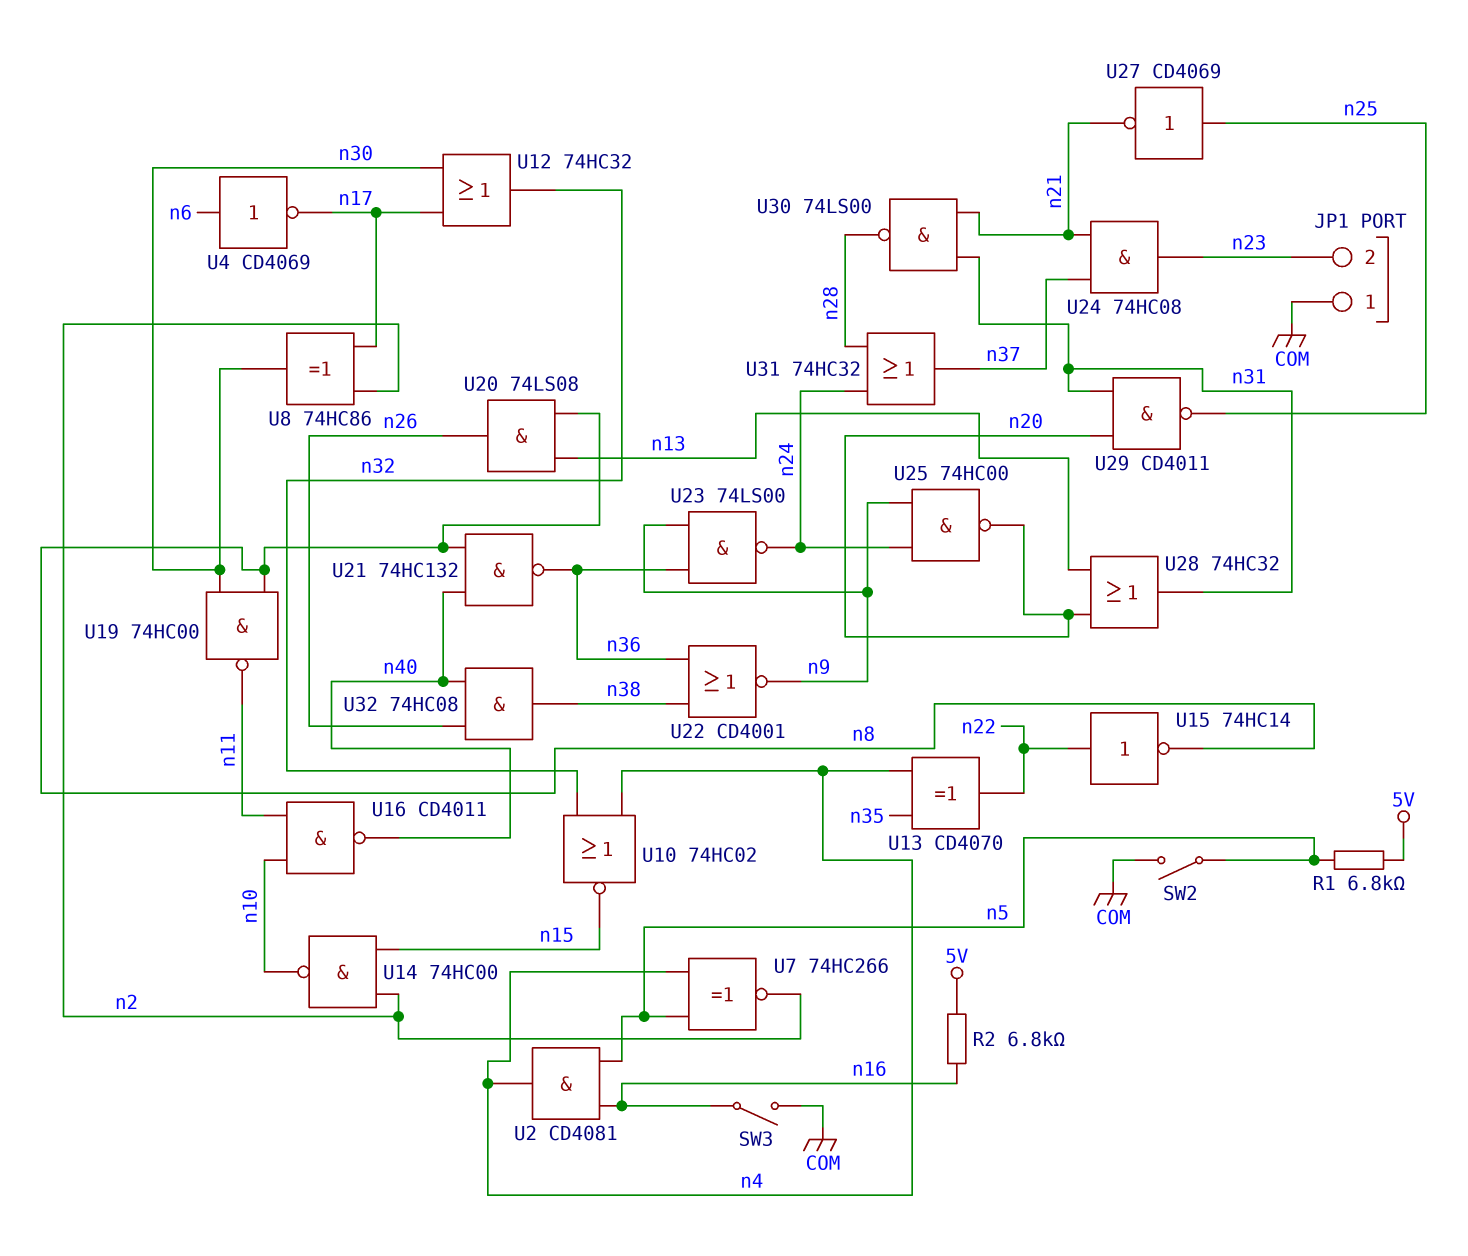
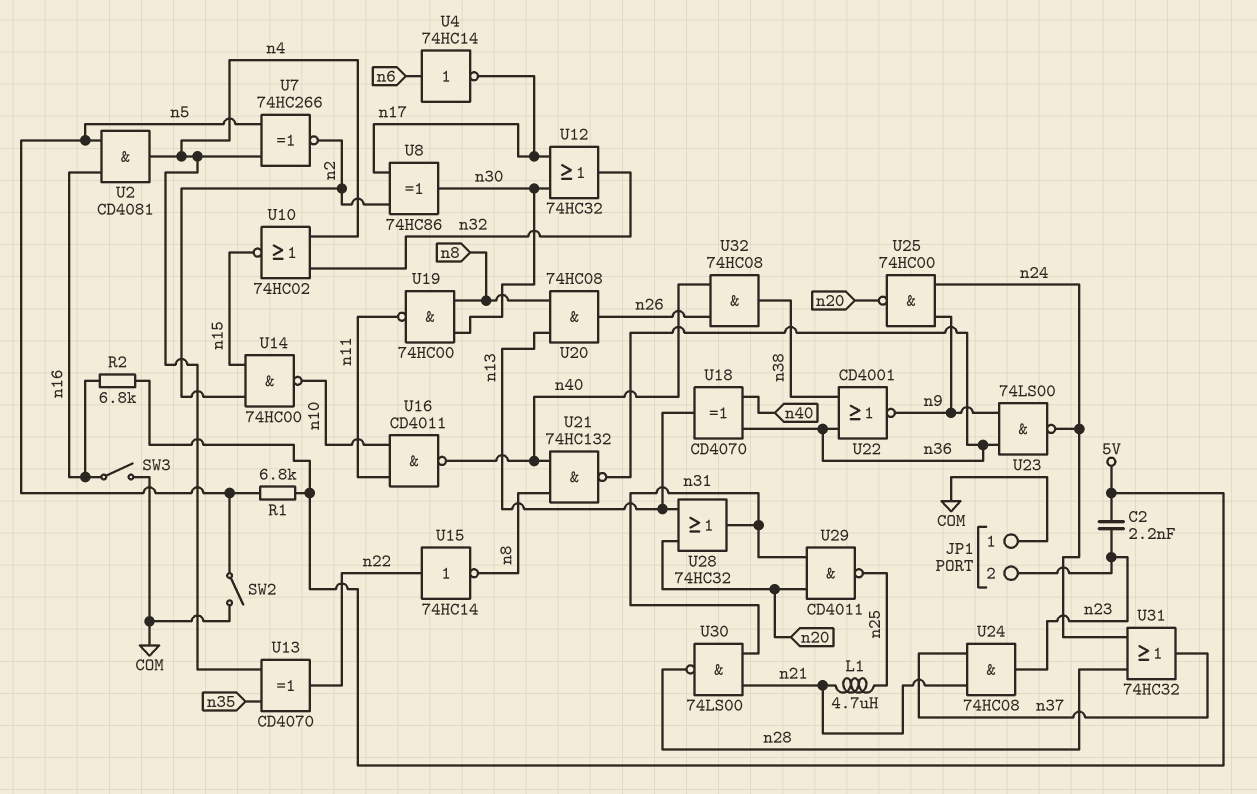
C2: none -> 2.2nF (5V, n23)
L1: none -> 4.7uH (n21, n25)
U4: NOT CD4069 (in n6, out n17) -> NOT 74HC14 (in n6, out n17)
U18: none -> XOR CD4070 (in n36, in n40, out n13)
U20: AND 74LS08 (in n8, in n13, out n26) -> AND 74HC08 (in n8, in n13, out n26)
U27: NOT CD4069 (in n25, out n21) -> none

